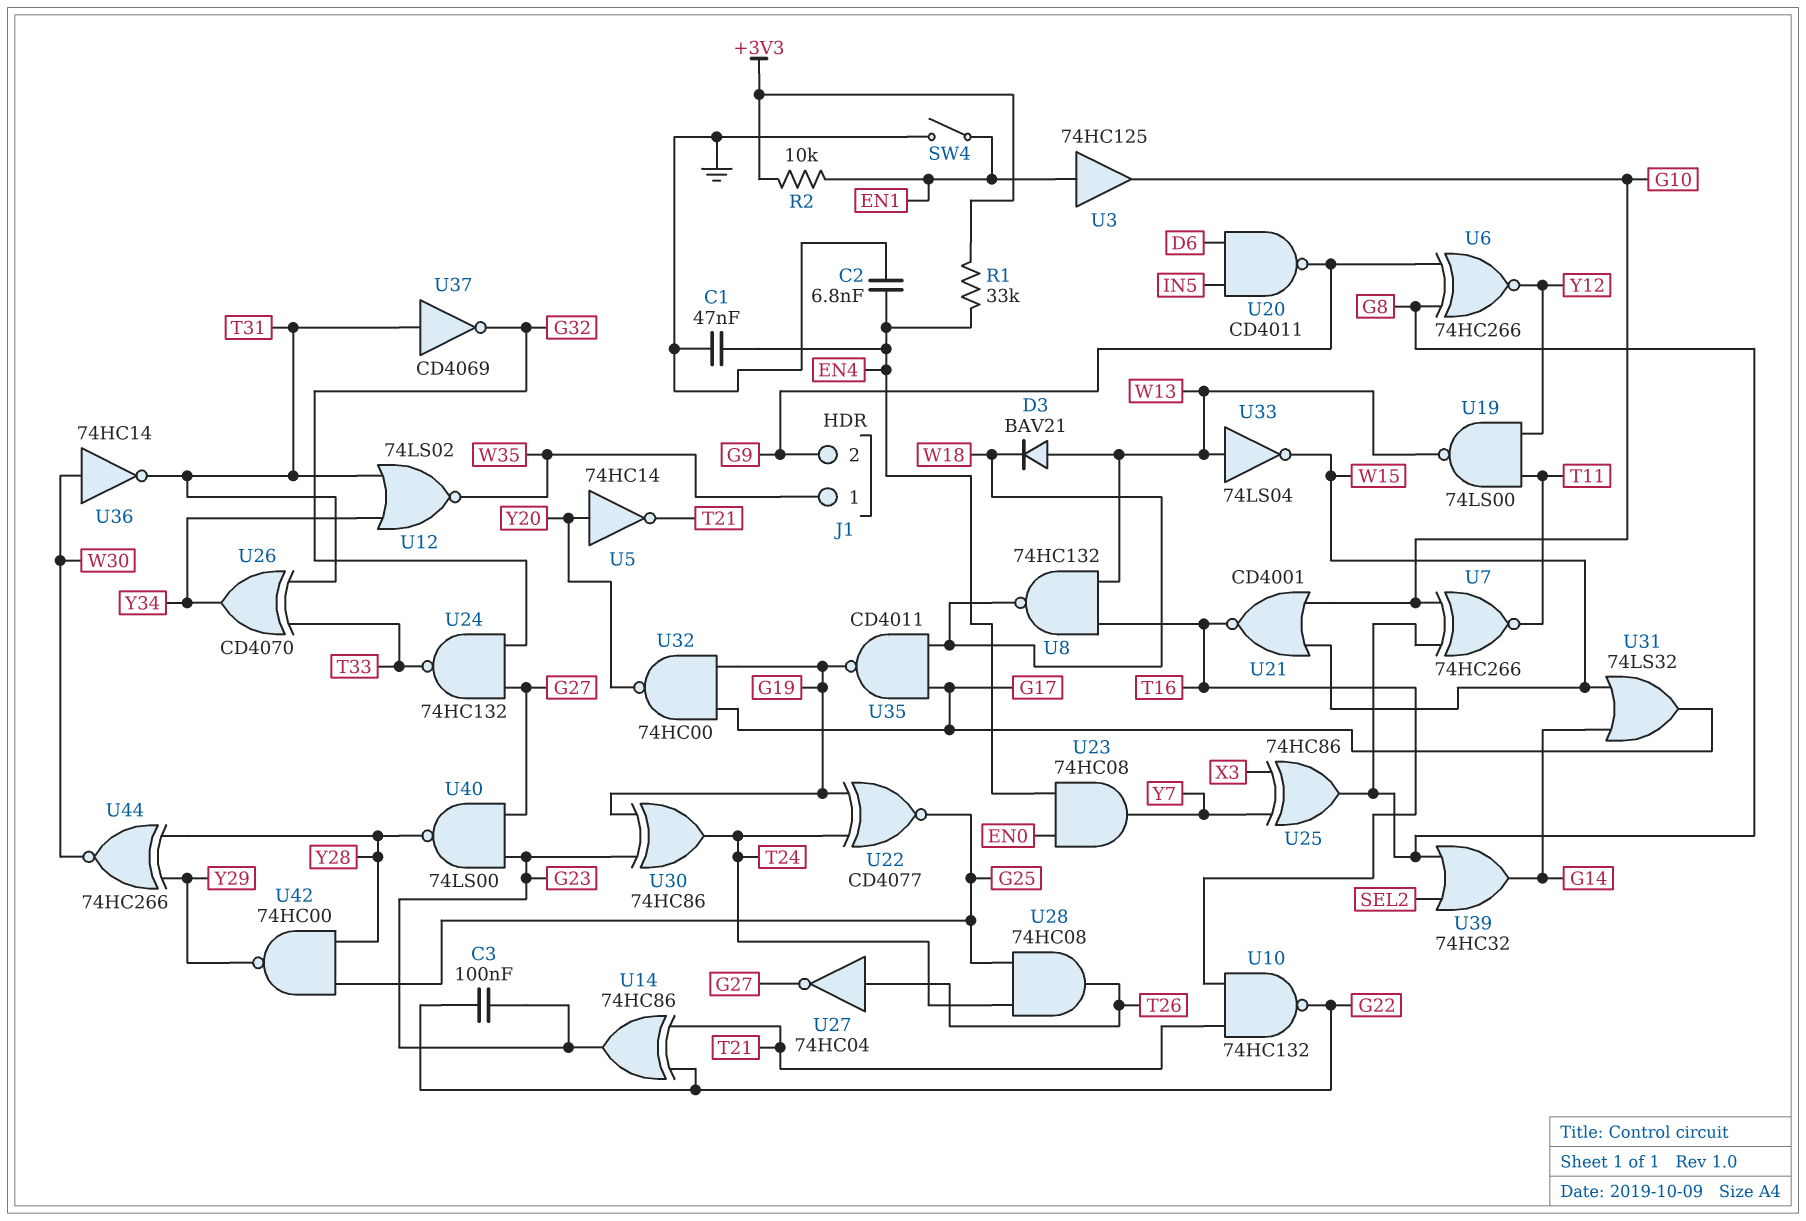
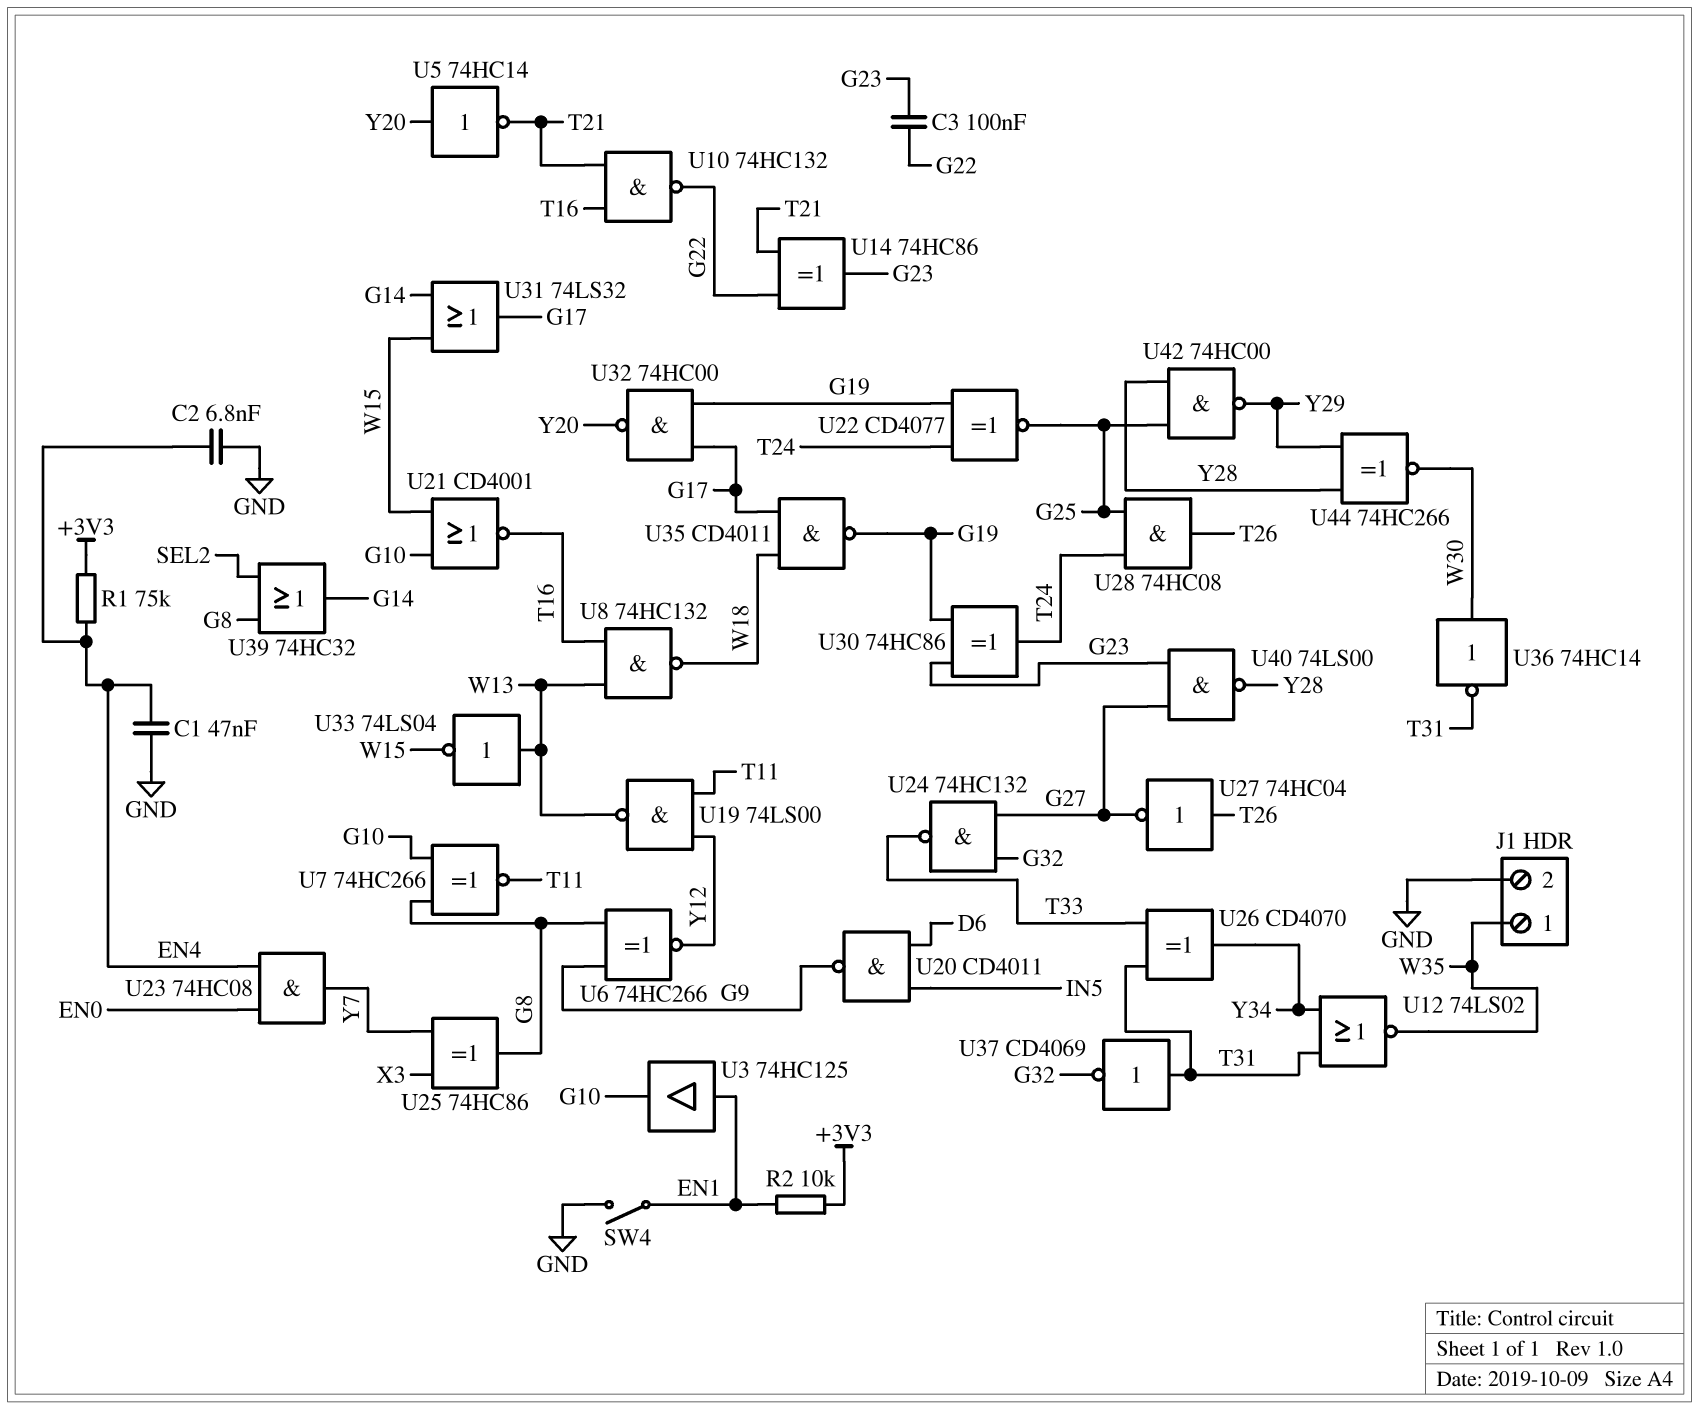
D3: diode BAV21 (A W13, K W18) -> none
J1 pin 2: G9 -> GND
R1: 33k (+3V3, EN4) -> 75k (+3V3, EN4)

